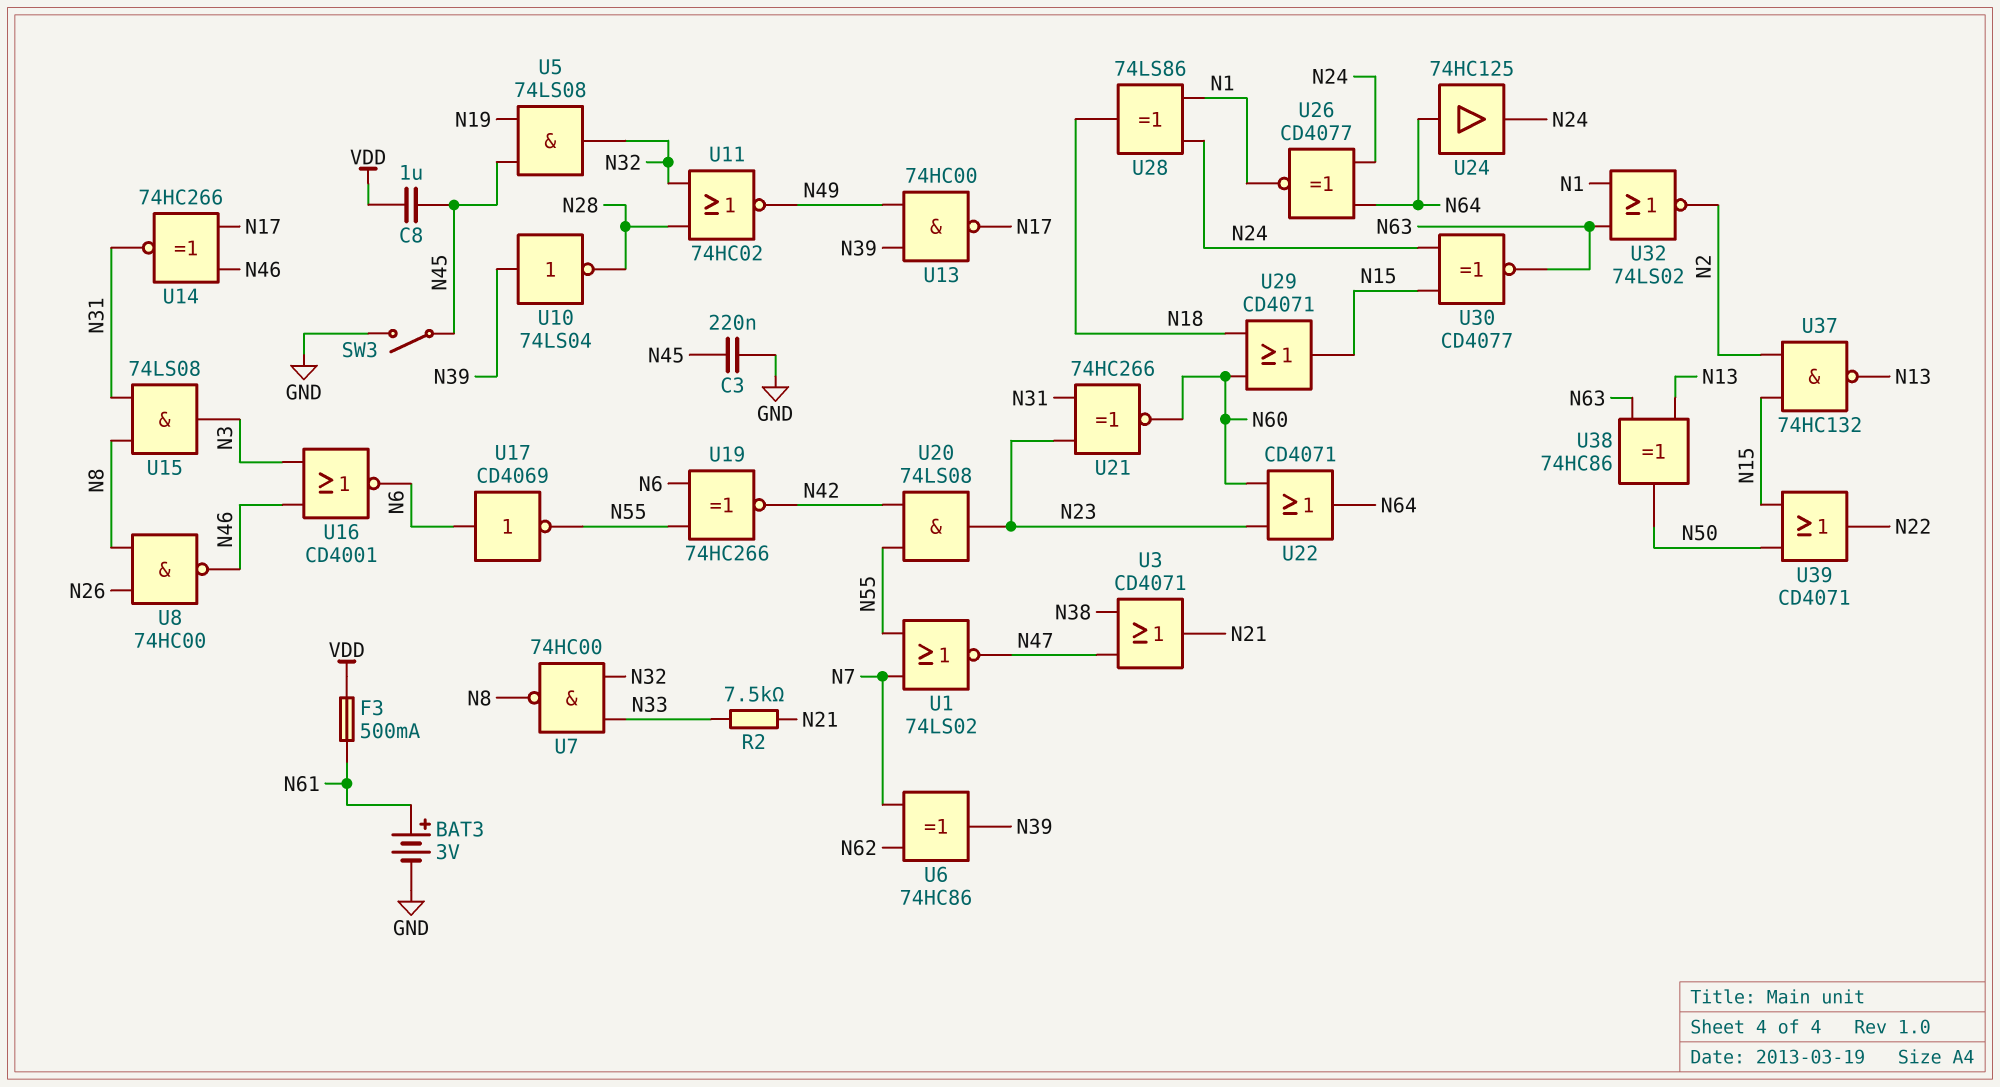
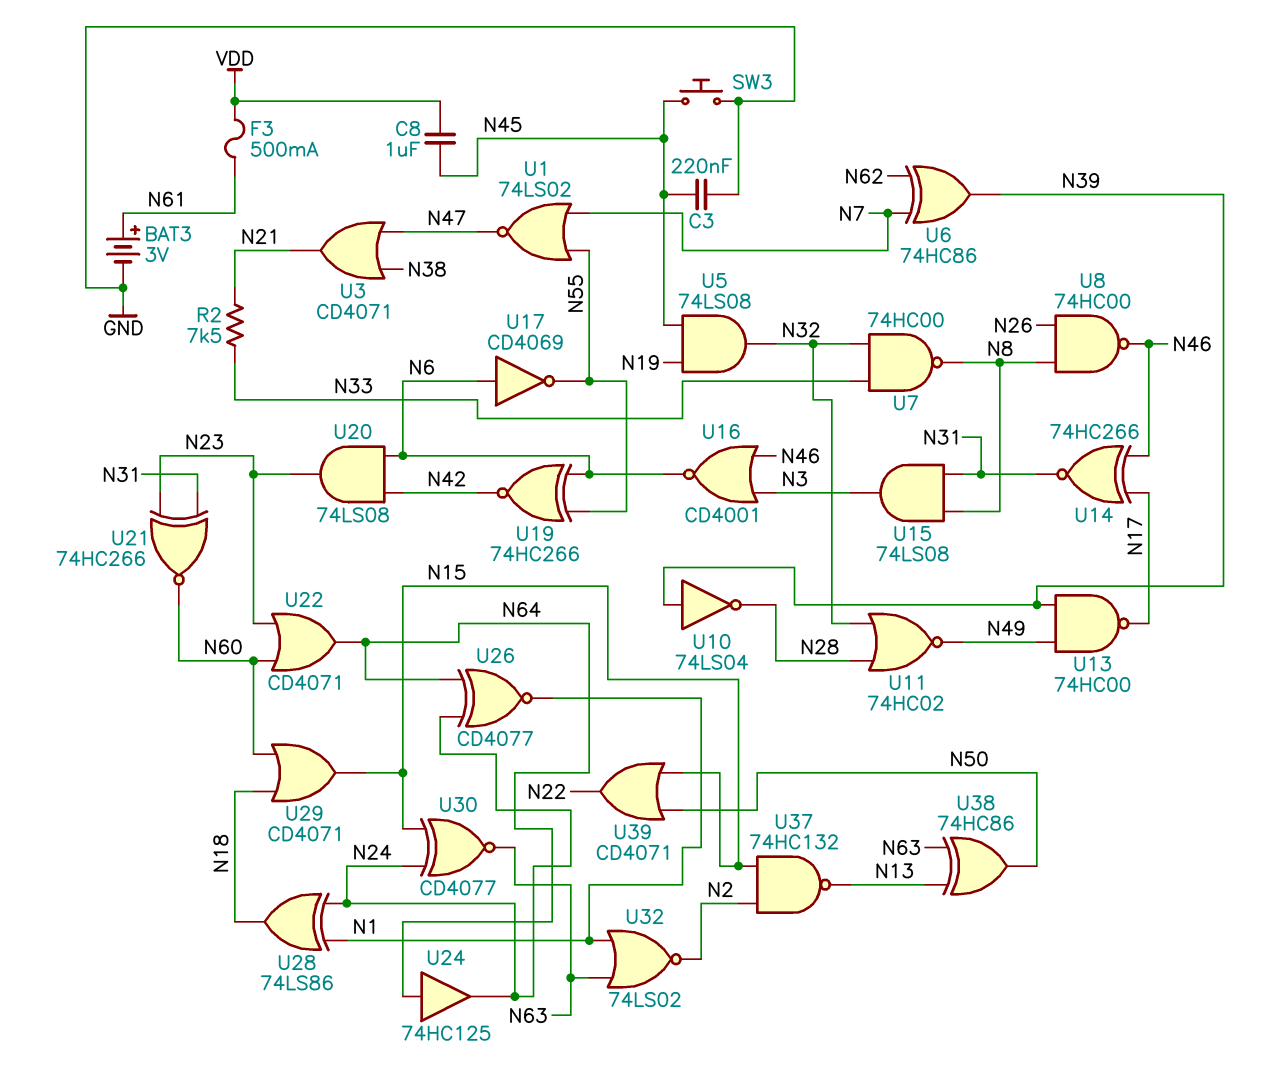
SW3: switch (GND, N45) -> button (GND, N45)
U20: AND 74LS08 (in N42, in N55, out N23) -> AND 74LS08 (in N6, in N42, out N23)

